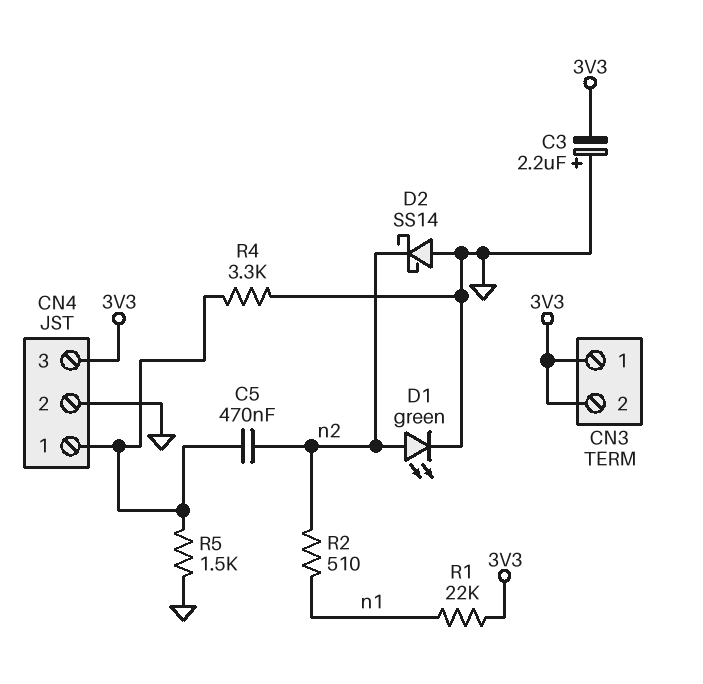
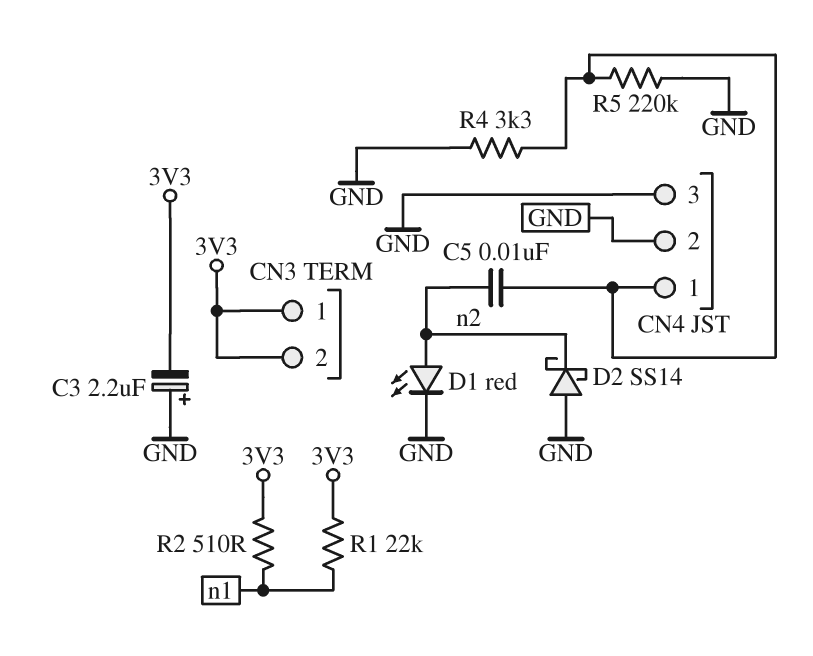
C5: 470nF (CN4/1, n2) -> 10nF (CN4/1, n2)
CN4 pin 3: 3V3 -> GND
D1: LED green (A n2, K GND) -> LED red (A n2, K GND)
R2: 510 (n1, n2) -> 510 (3V3, n1)
R5: 1.5k (CN4/1, GND) -> 220k (CN4/1, GND)

